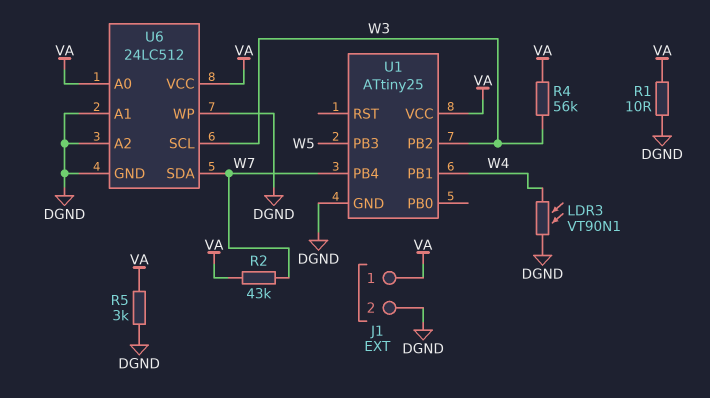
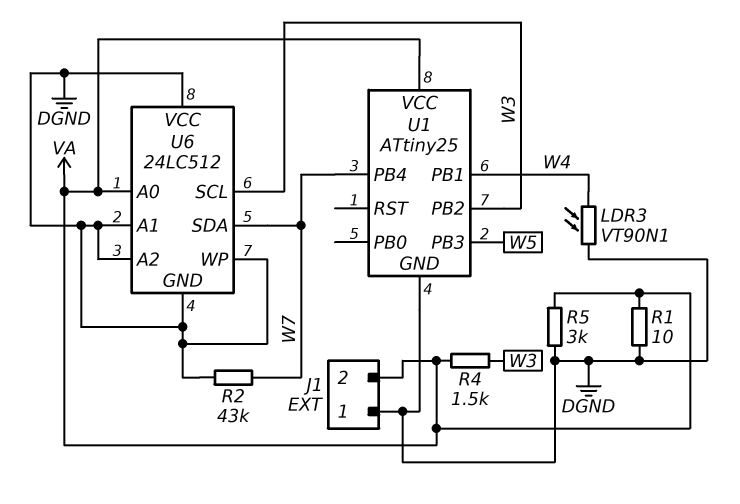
J1 pin 1: VA -> DGND
J1 pin 2: DGND -> VA
R2: 43k (VA, W7) -> 43k (DGND, W7)
R4: 56k (VA, W3) -> 1.5k (VA, W3)
U6 pin VCC: VA -> DGND

